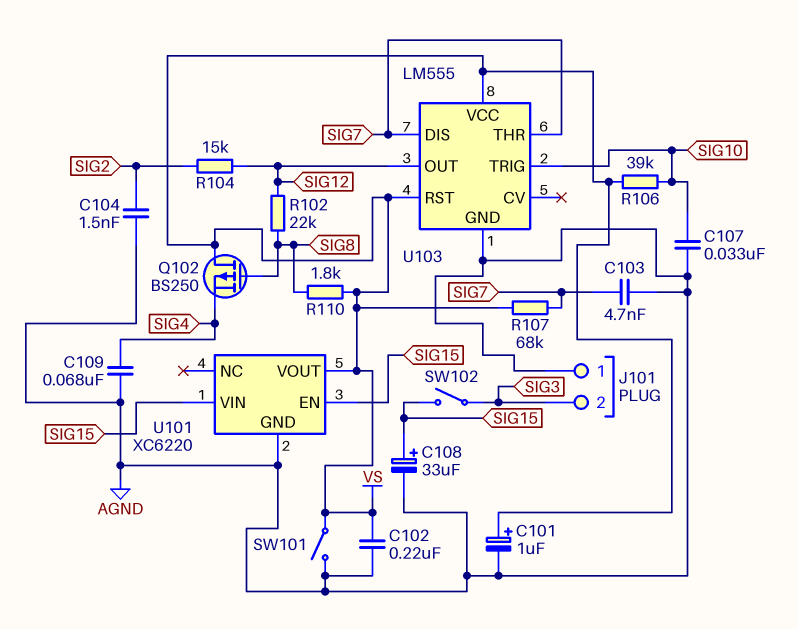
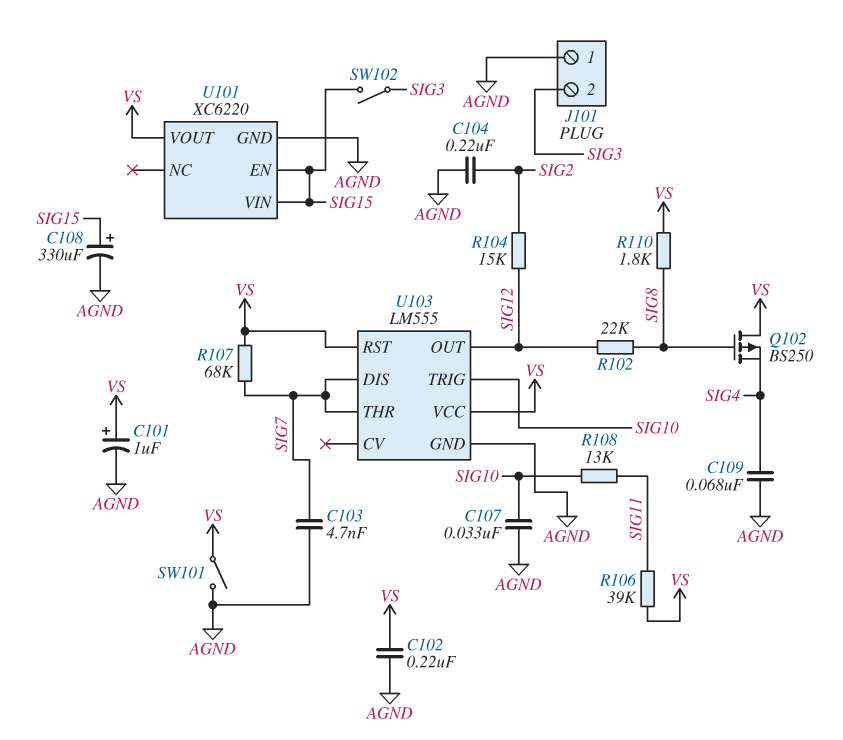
C104: 1.5nF (AGND, SIG2) -> 220nF (AGND, SIG2)
C108: 33uF (plus SIG15, minus AGND) -> 330uF (plus SIG15, minus AGND)
R106: 39k (SIG10, VS) -> 39k (SIG11, VS)
R108: none -> 13k (SIG10, SIG11)

